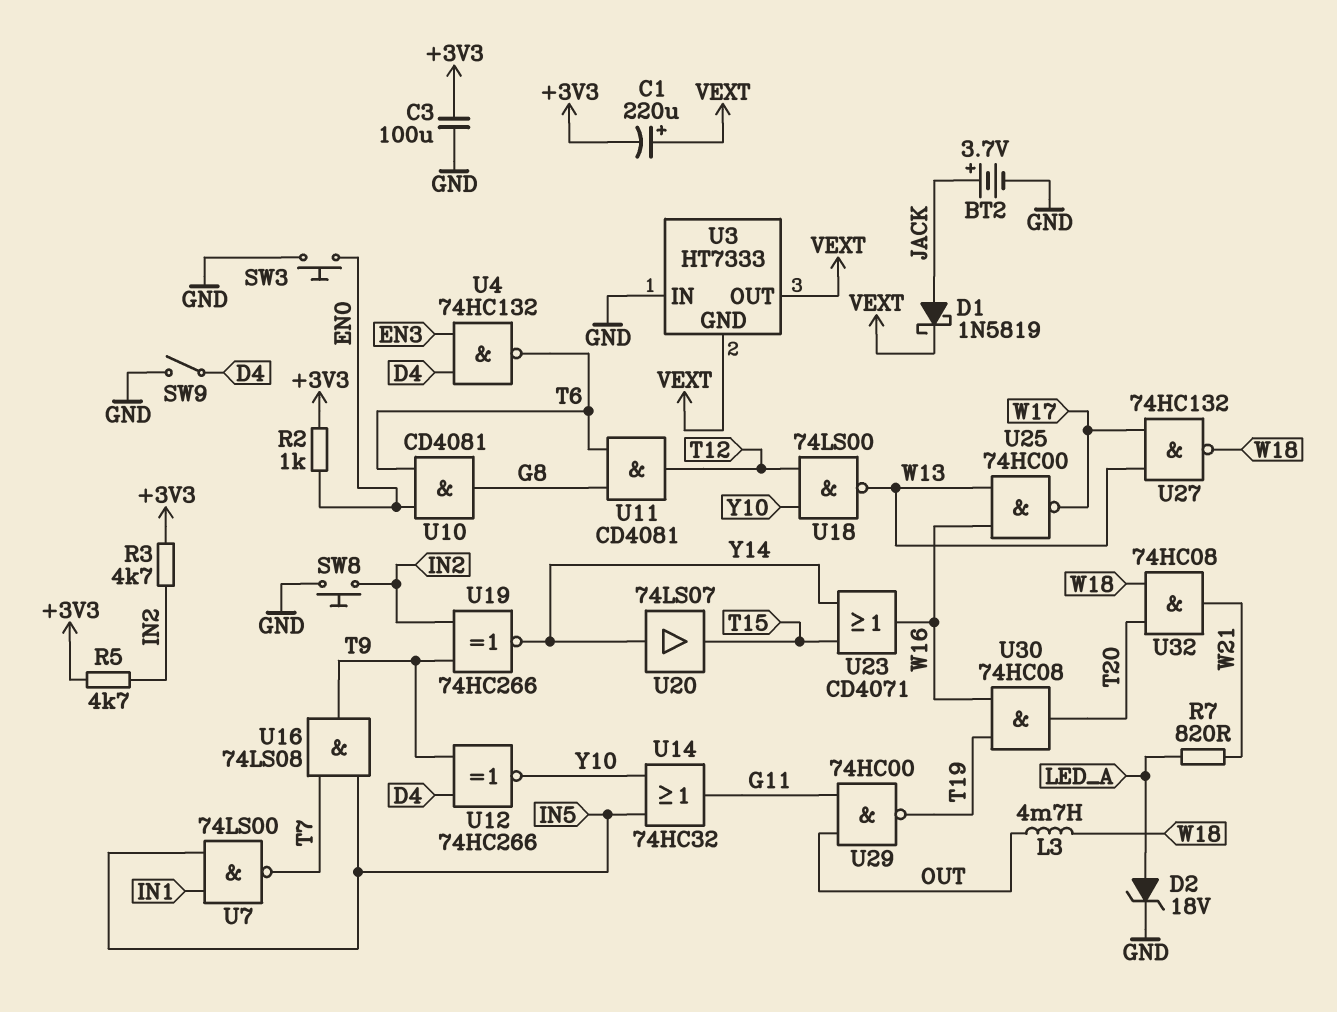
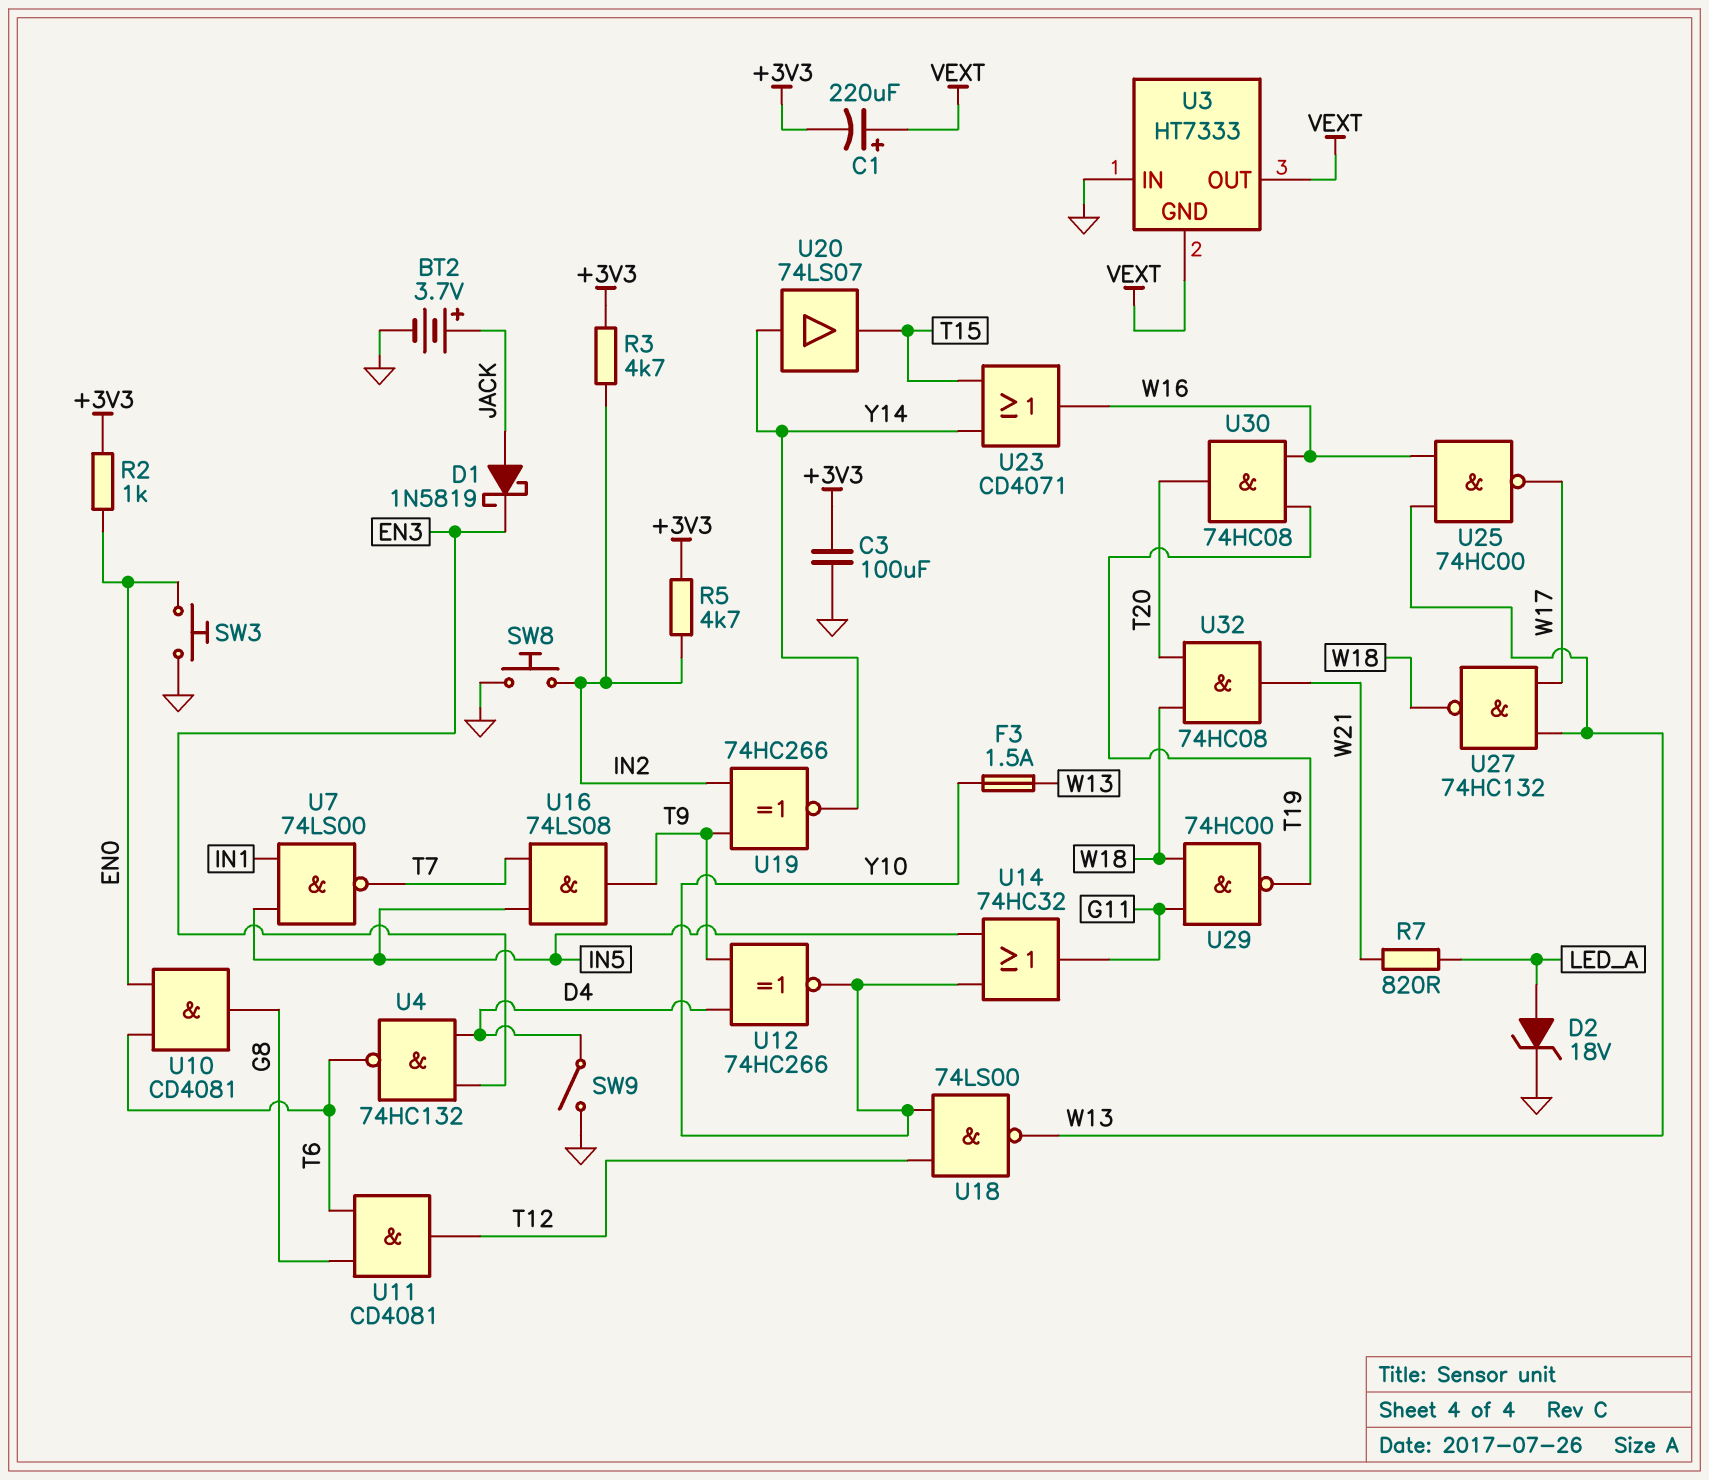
D1: schottky 1N5819 (A JACK, K VEXT) -> schottky 1N5819 (A JACK, K EN3)
F3: none -> 1.5A (W13, Y10)
L3: 4.7mH (OUT, W18) -> none
U29: NAND 74HC00 (in G11, in OUT, out T19) -> NAND 74HC00 (in G11, in W18, out T19)

